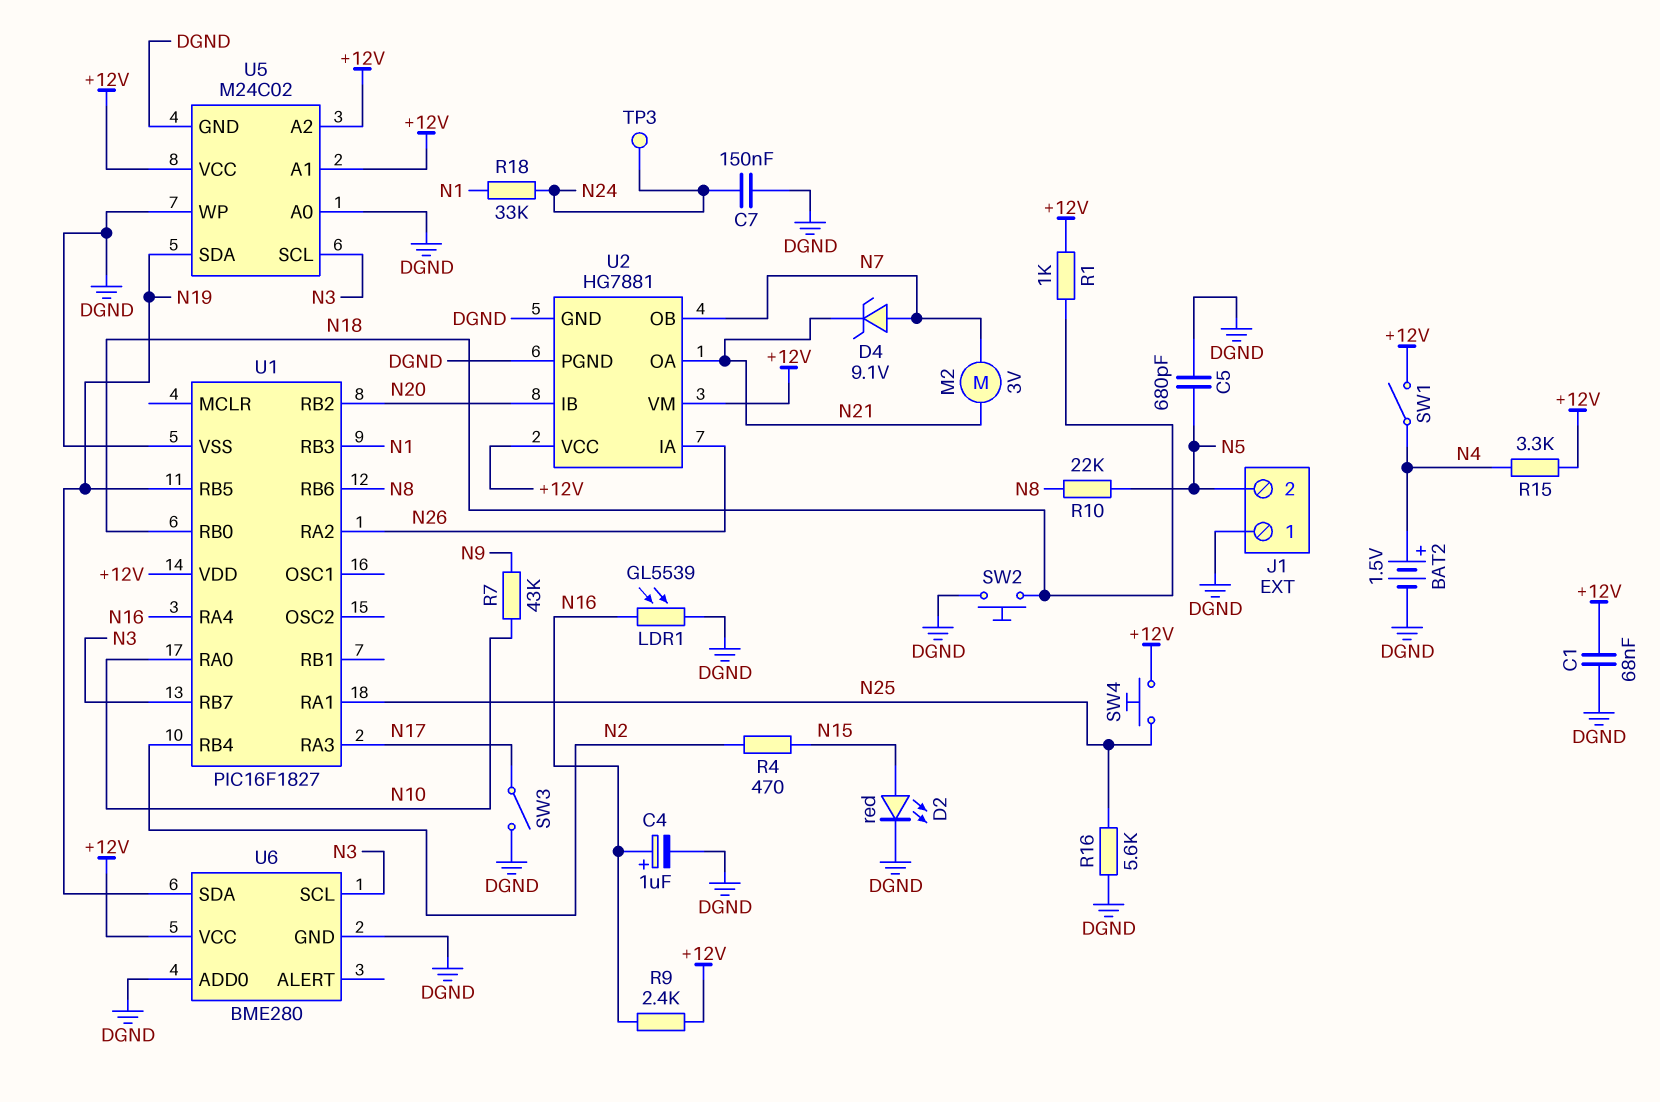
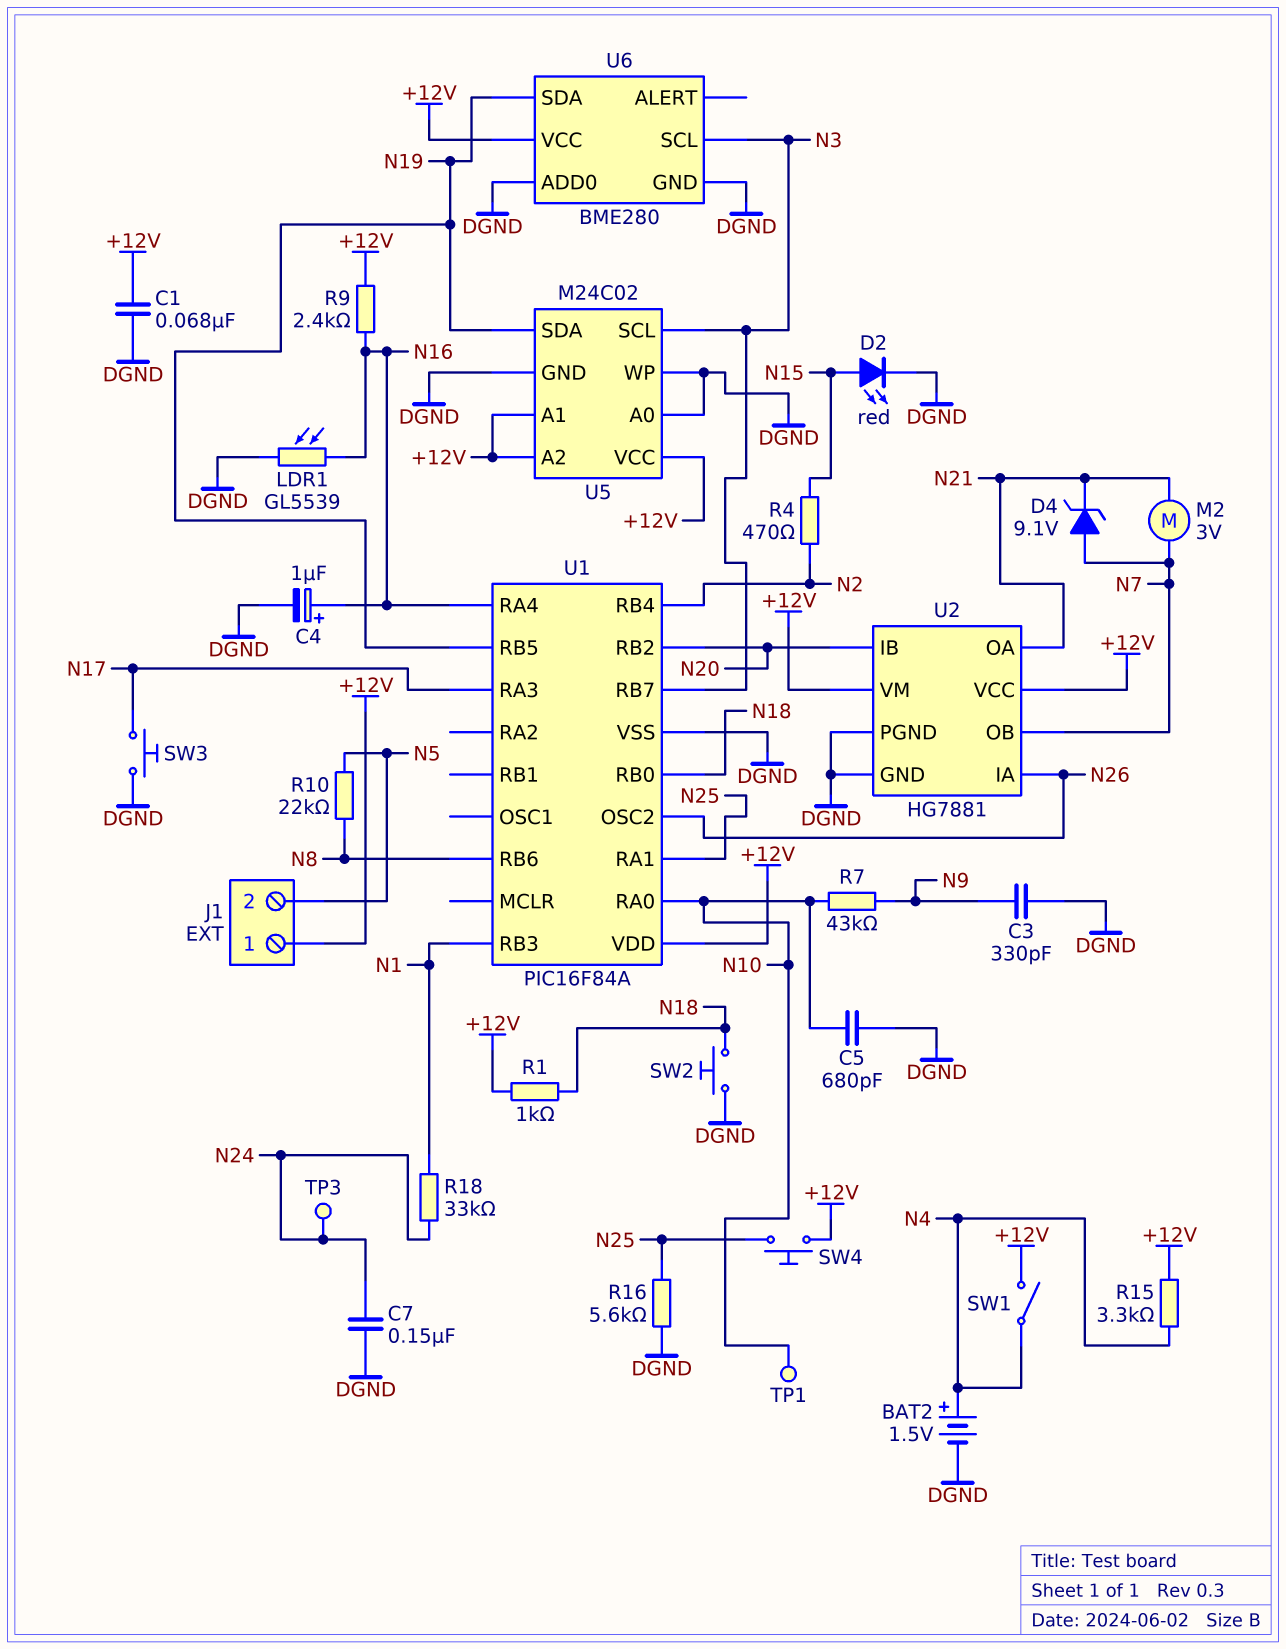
C3: none -> 330pF (DGND, N9)
C5: 680pF (DGND, N5) -> 680pF (DGND, N10)
J1 pin 1: DGND -> +12V
SW3: switch (DGND, N17) -> button (DGND, N17)
TP1: none -> test point (N10)
U1: PIC16F1827 -> PIC16F84A
U1 pin OSC2: none -> N26
U1 pin RA2: N26 -> none

